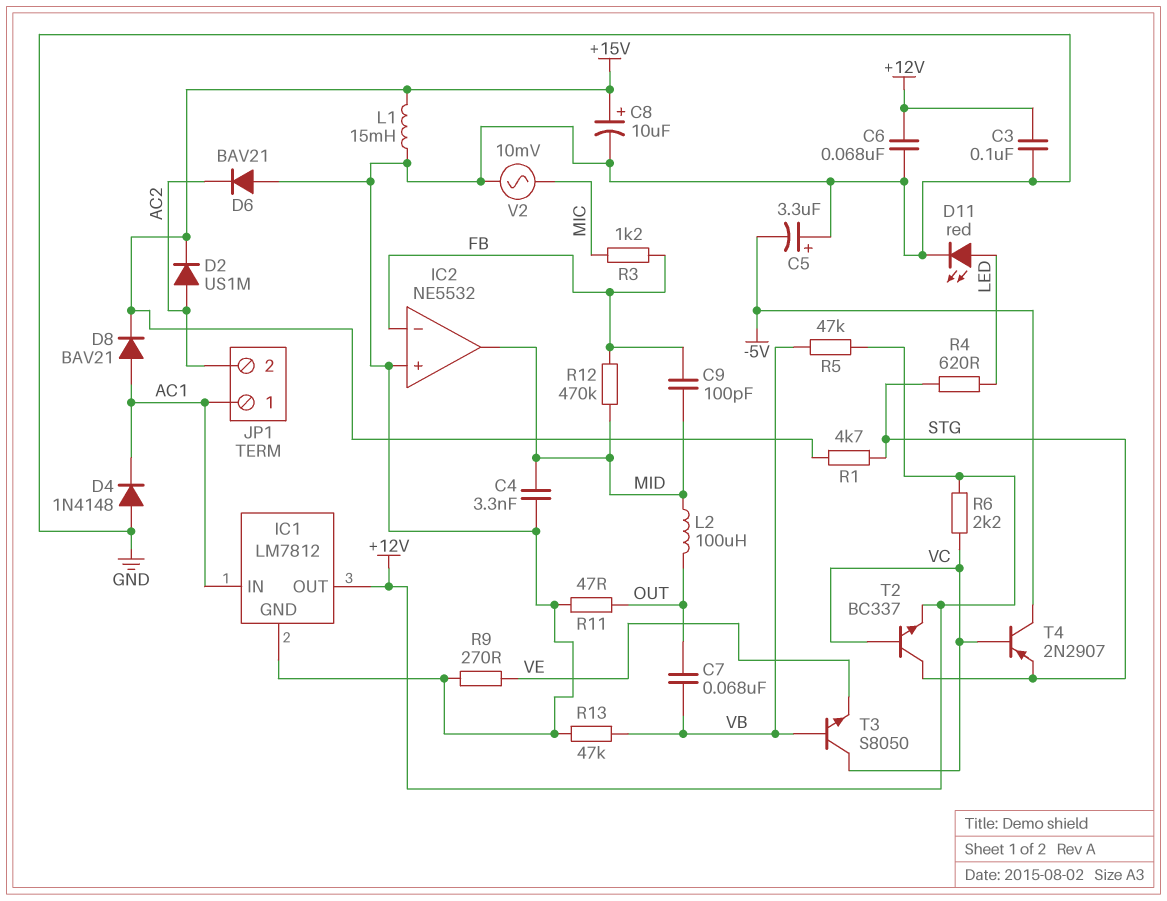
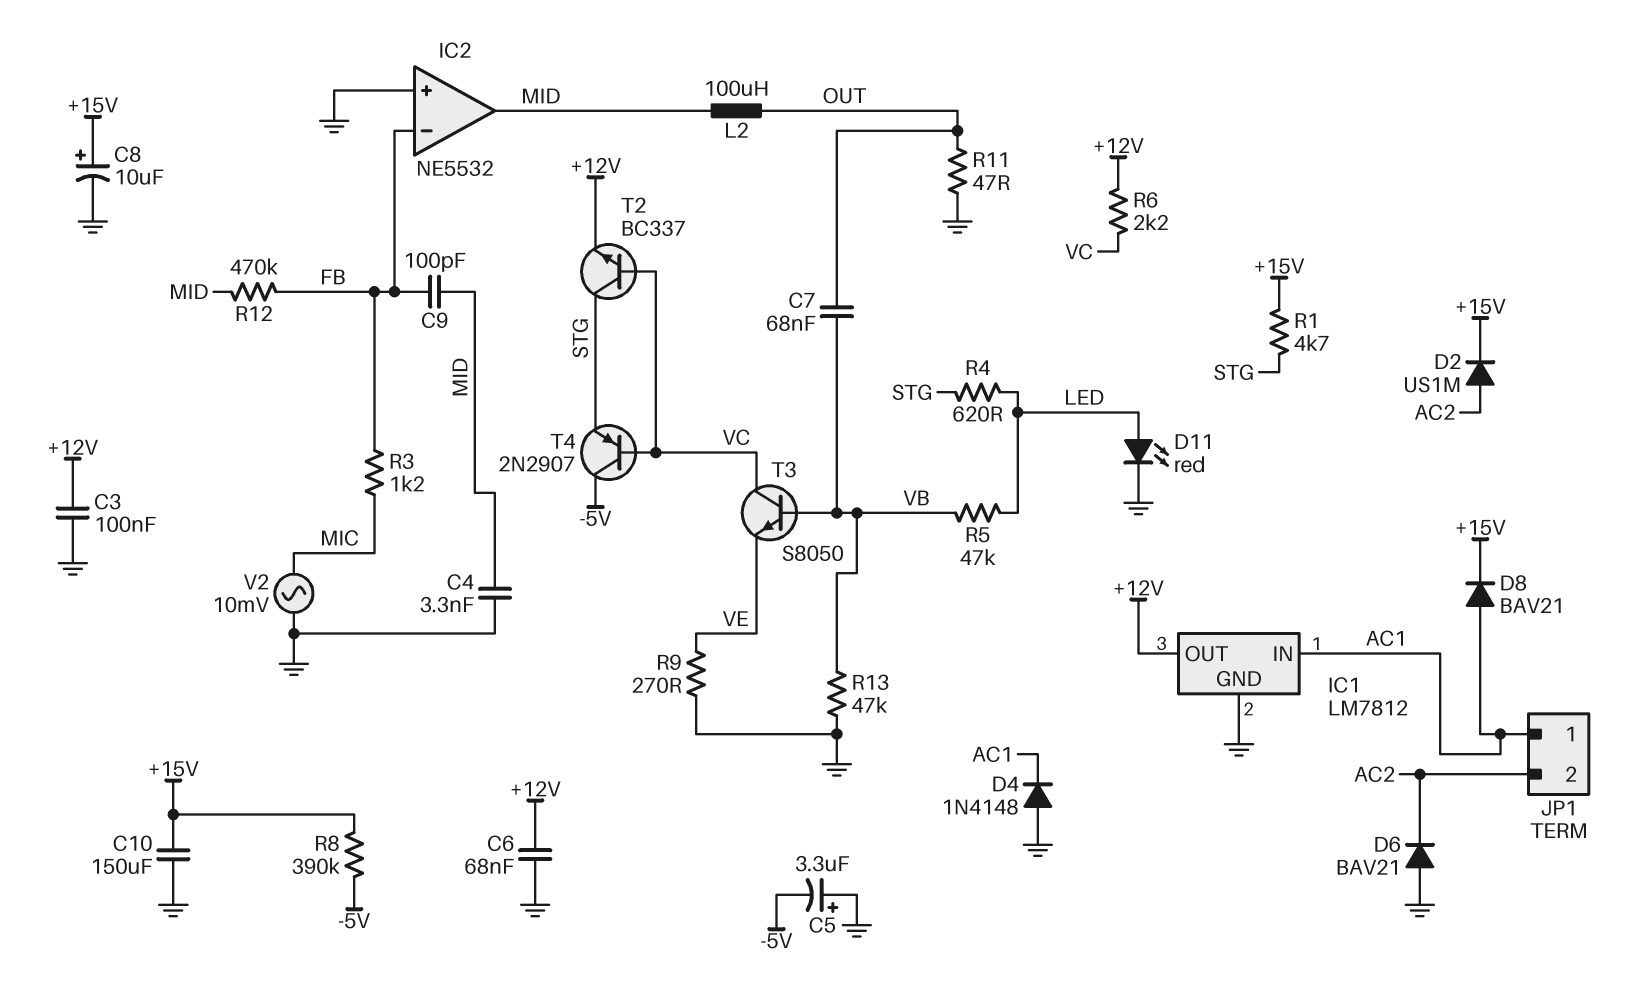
C10: none -> 150uF (+15V, GND)
L1: 15mH (+15V, GND) -> none
R5: 47k (+12V, VB) -> 47k (LED, VB)
R8: none -> 390k (+15V, -5V)

